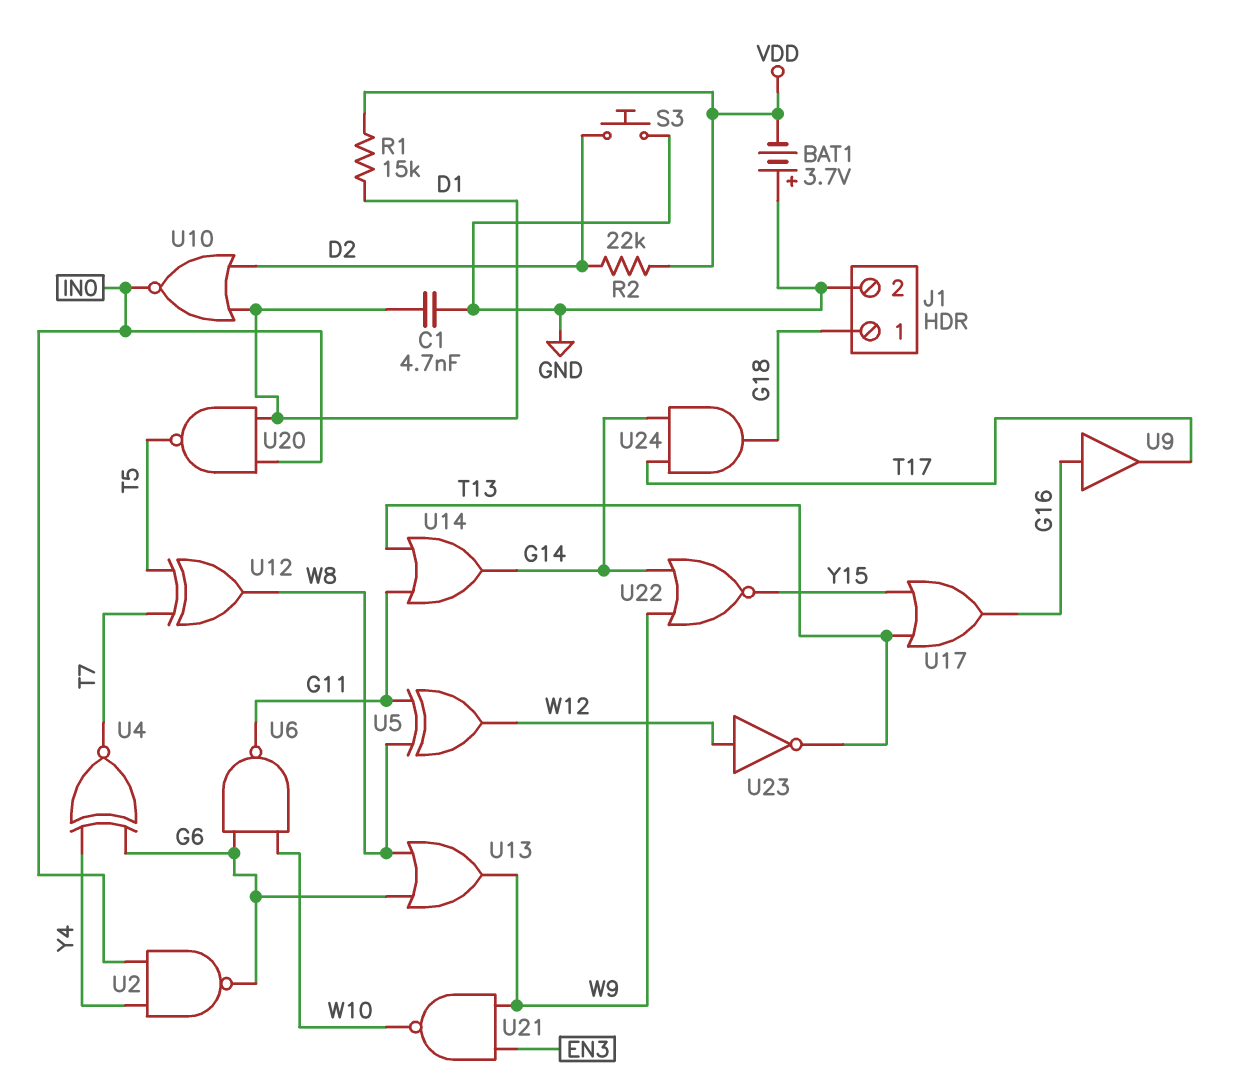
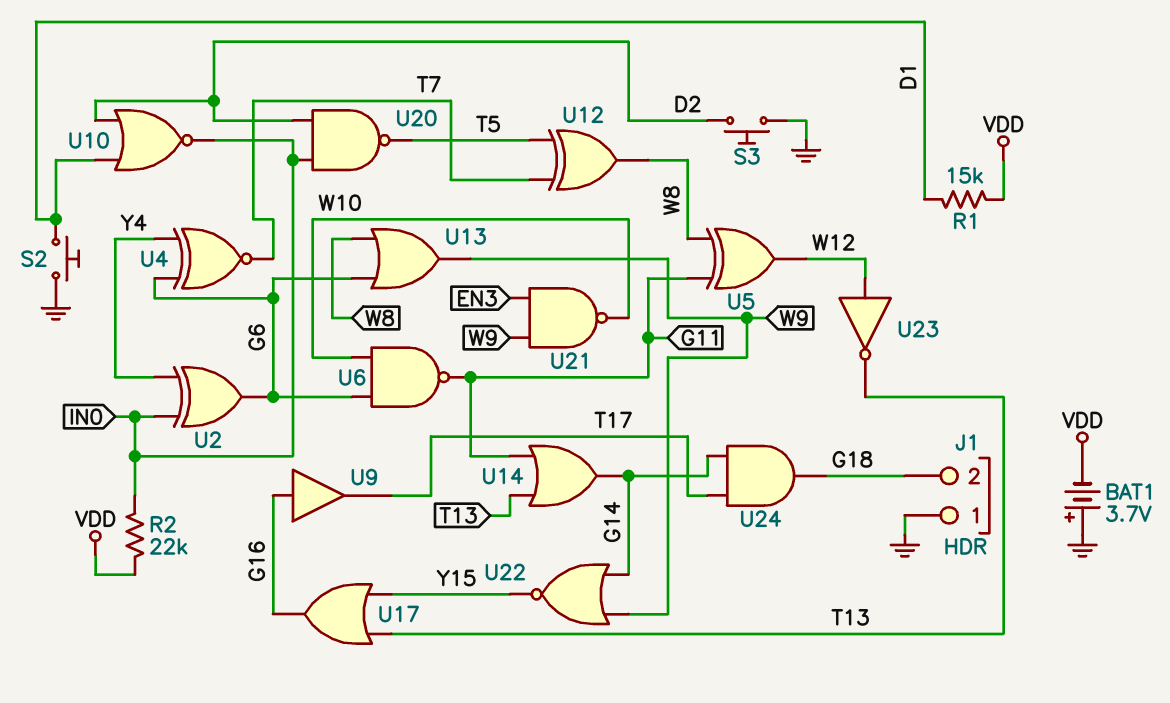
C1: 4.7nF (D1, GND) -> none
J1 pin 1: G18 -> GND
J1 pin 2: GND -> G18
R2: 22k (D2, VDD) -> 22k (IN0, VDD)
S2: none -> button (D1, GND)
U2: NAND (in IN0, in Y4, out G6) -> XOR (in IN0, in Y4, out G6)
U20: NAND (in D1, in IN0, out T5) -> NAND (in D2, in IN0, out T5)

